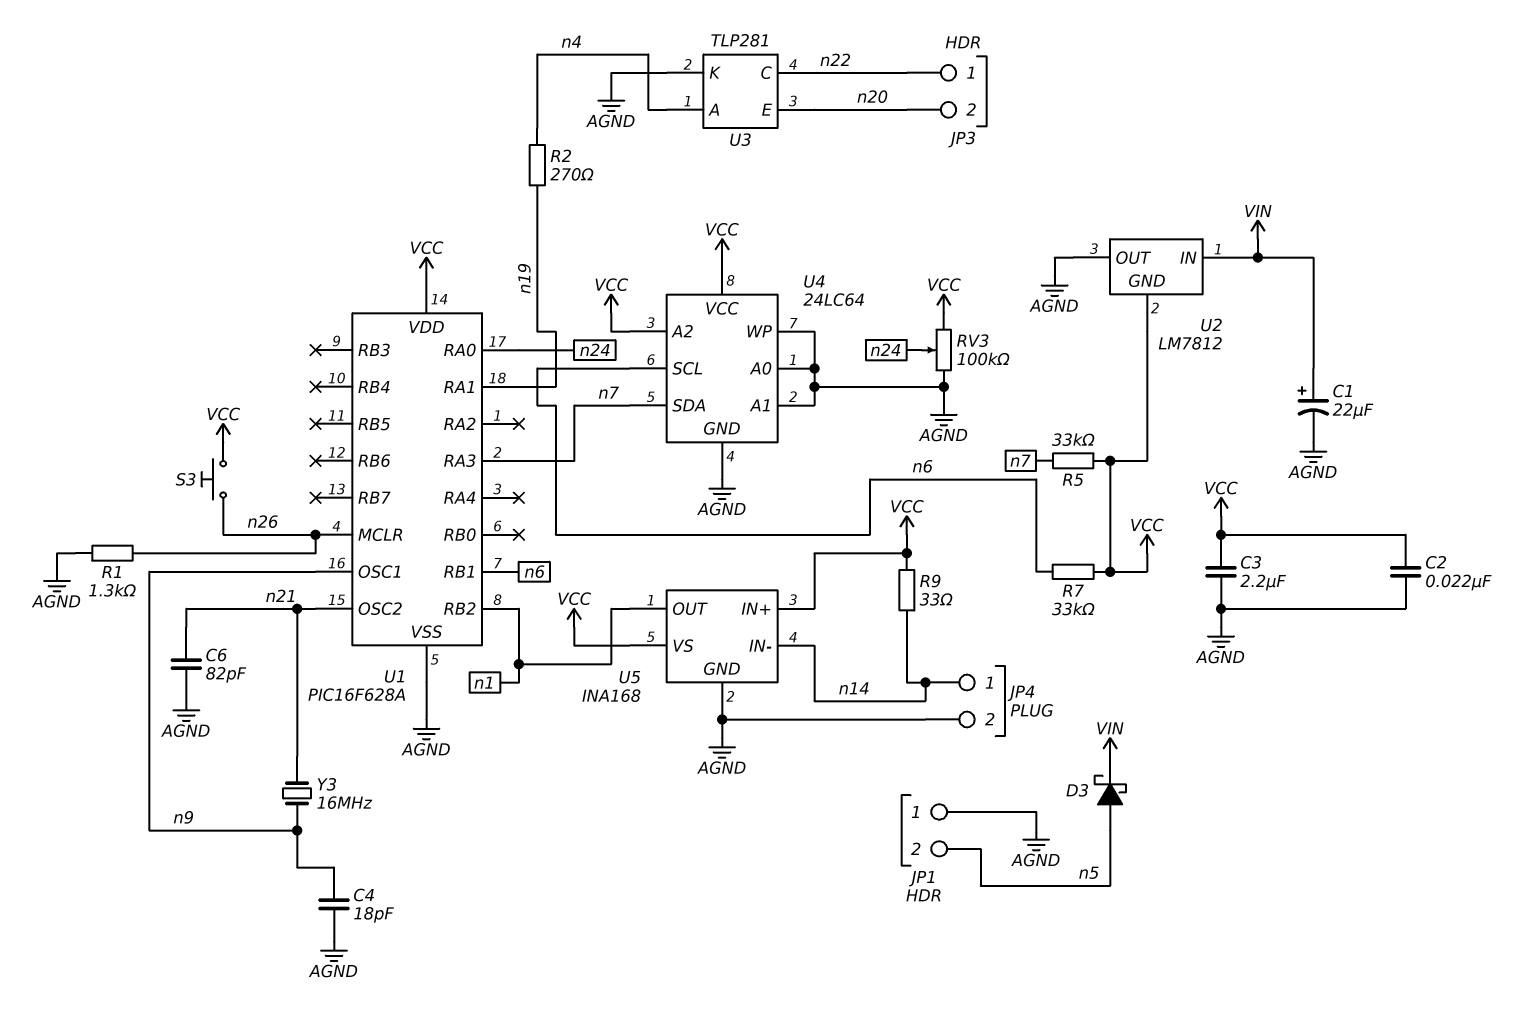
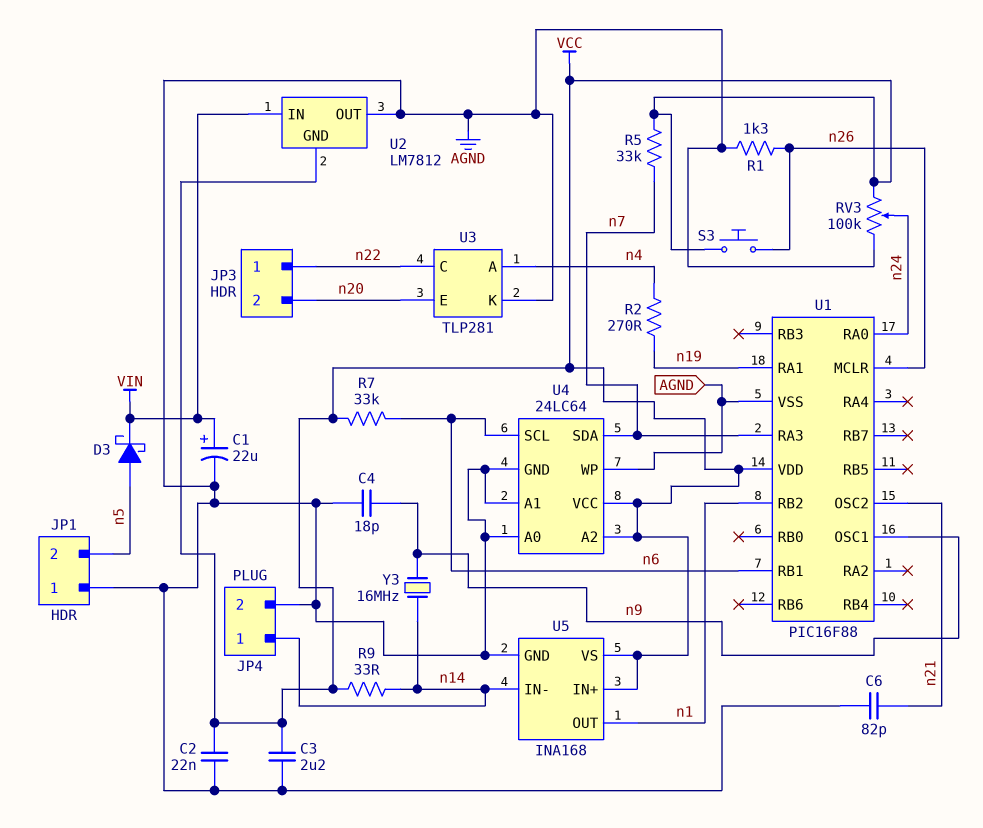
U1: PIC16F628A -> PIC16F88
Y3: 16MHz (n9, n21) -> 16MHz (n9, n14)

